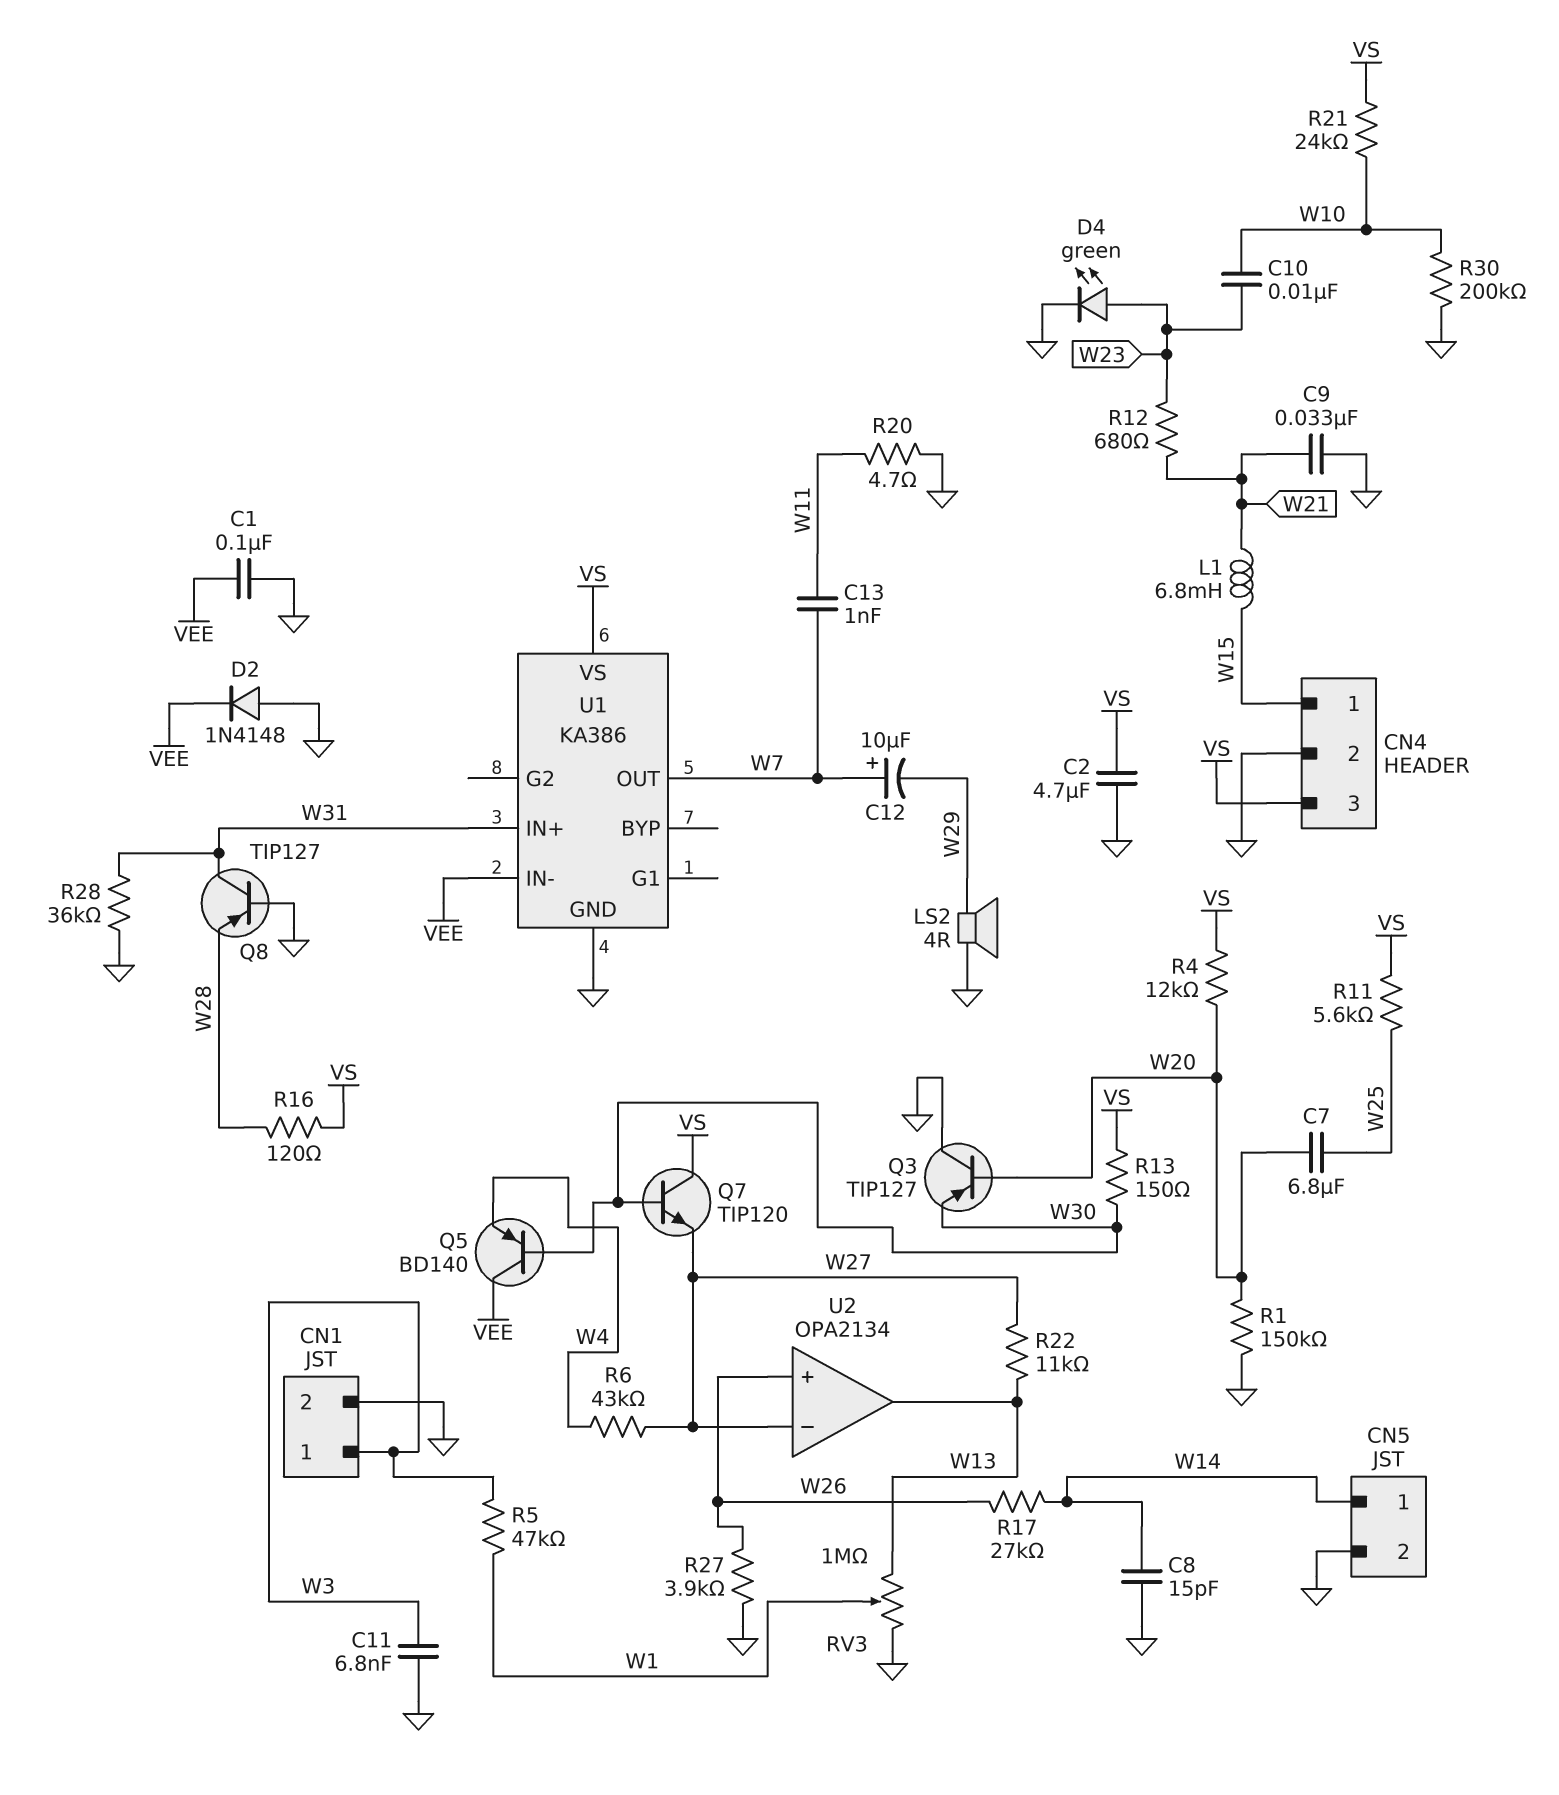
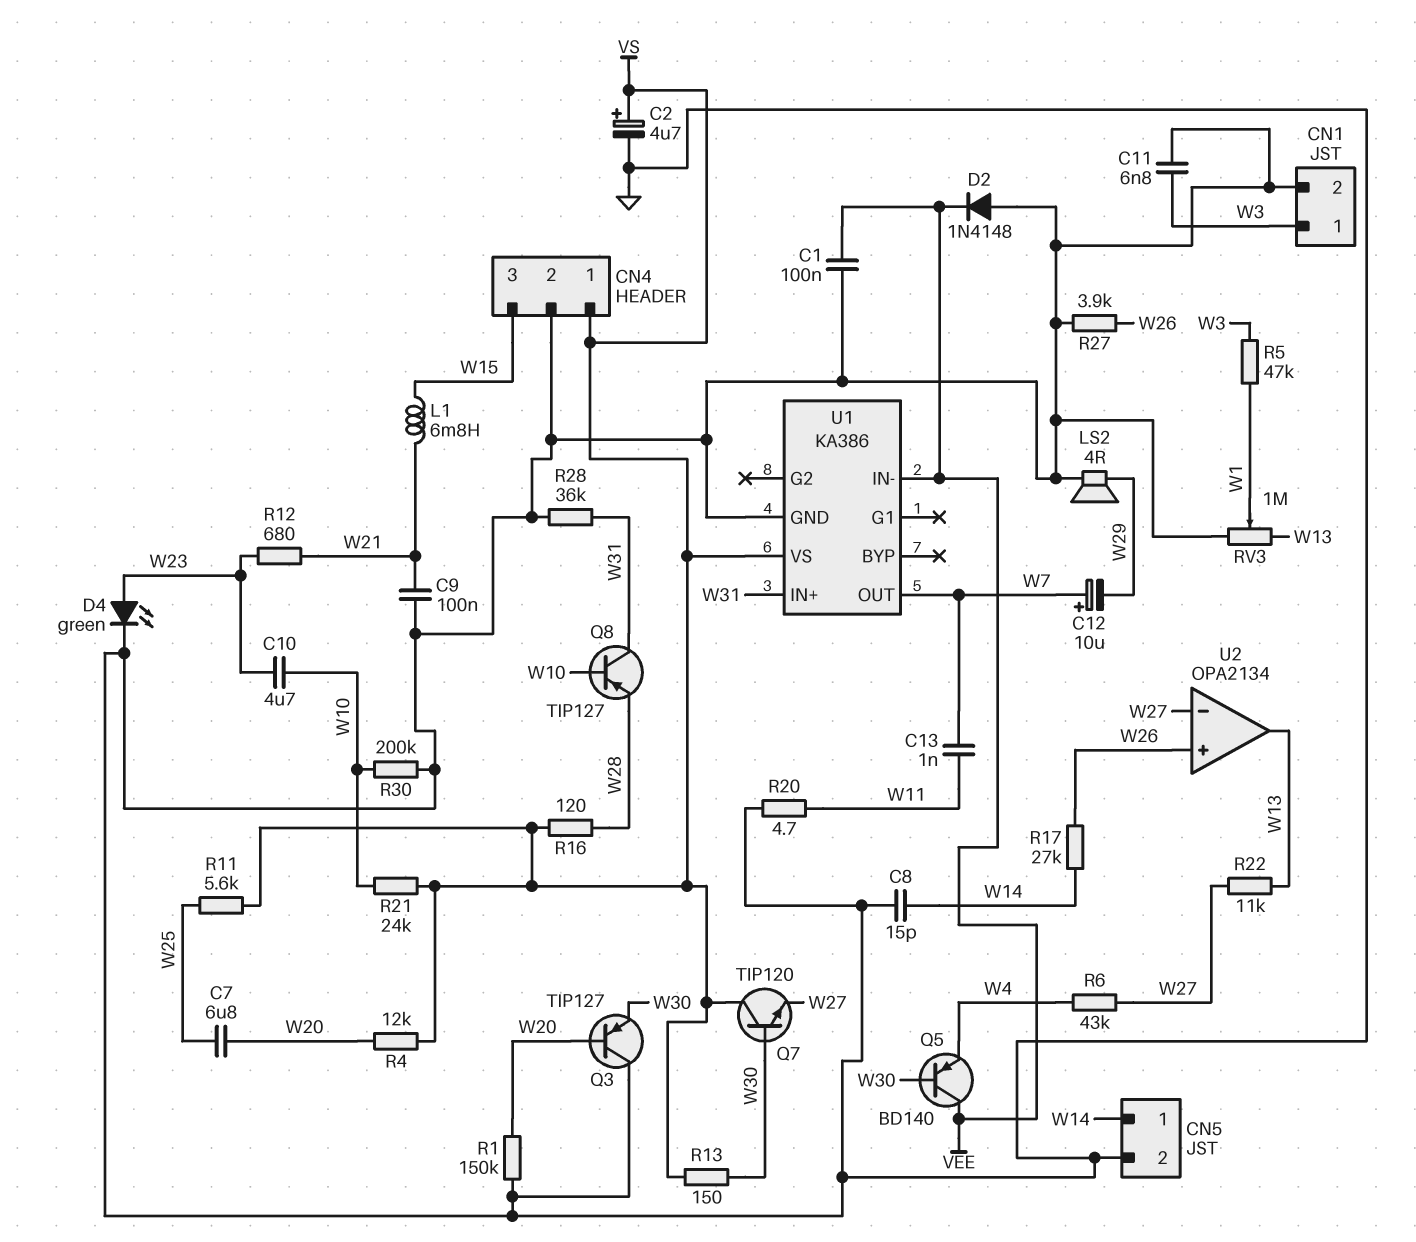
C2: 4.7uF (GND, VS) -> 4.7uF (plus VS, minus GND)
C9: 33nF (GND, W21) -> 100nF (GND, W21)
C10: 10nF (W10, W23) -> 4.7uF (W10, W23)
CN4 pin 1: W15 -> VS
CN4 pin 3: VS -> W15
Q8: PNP TIP127 (B GND, C W31, E W28) -> PNP TIP127 (B W10, C W31, E W28)

